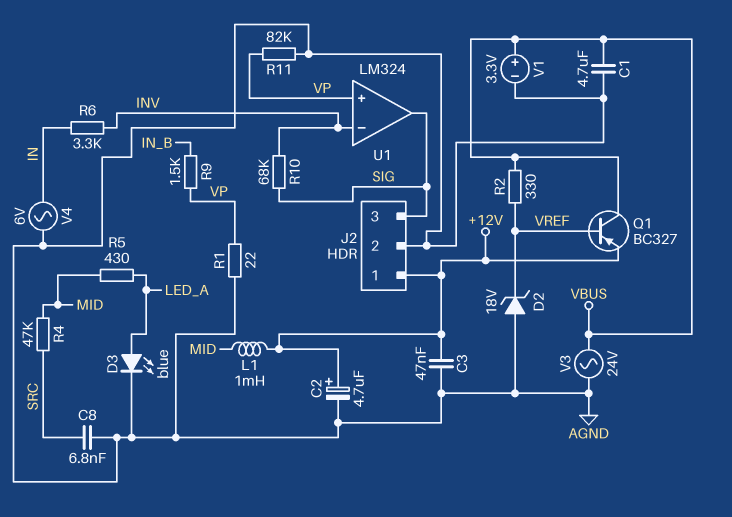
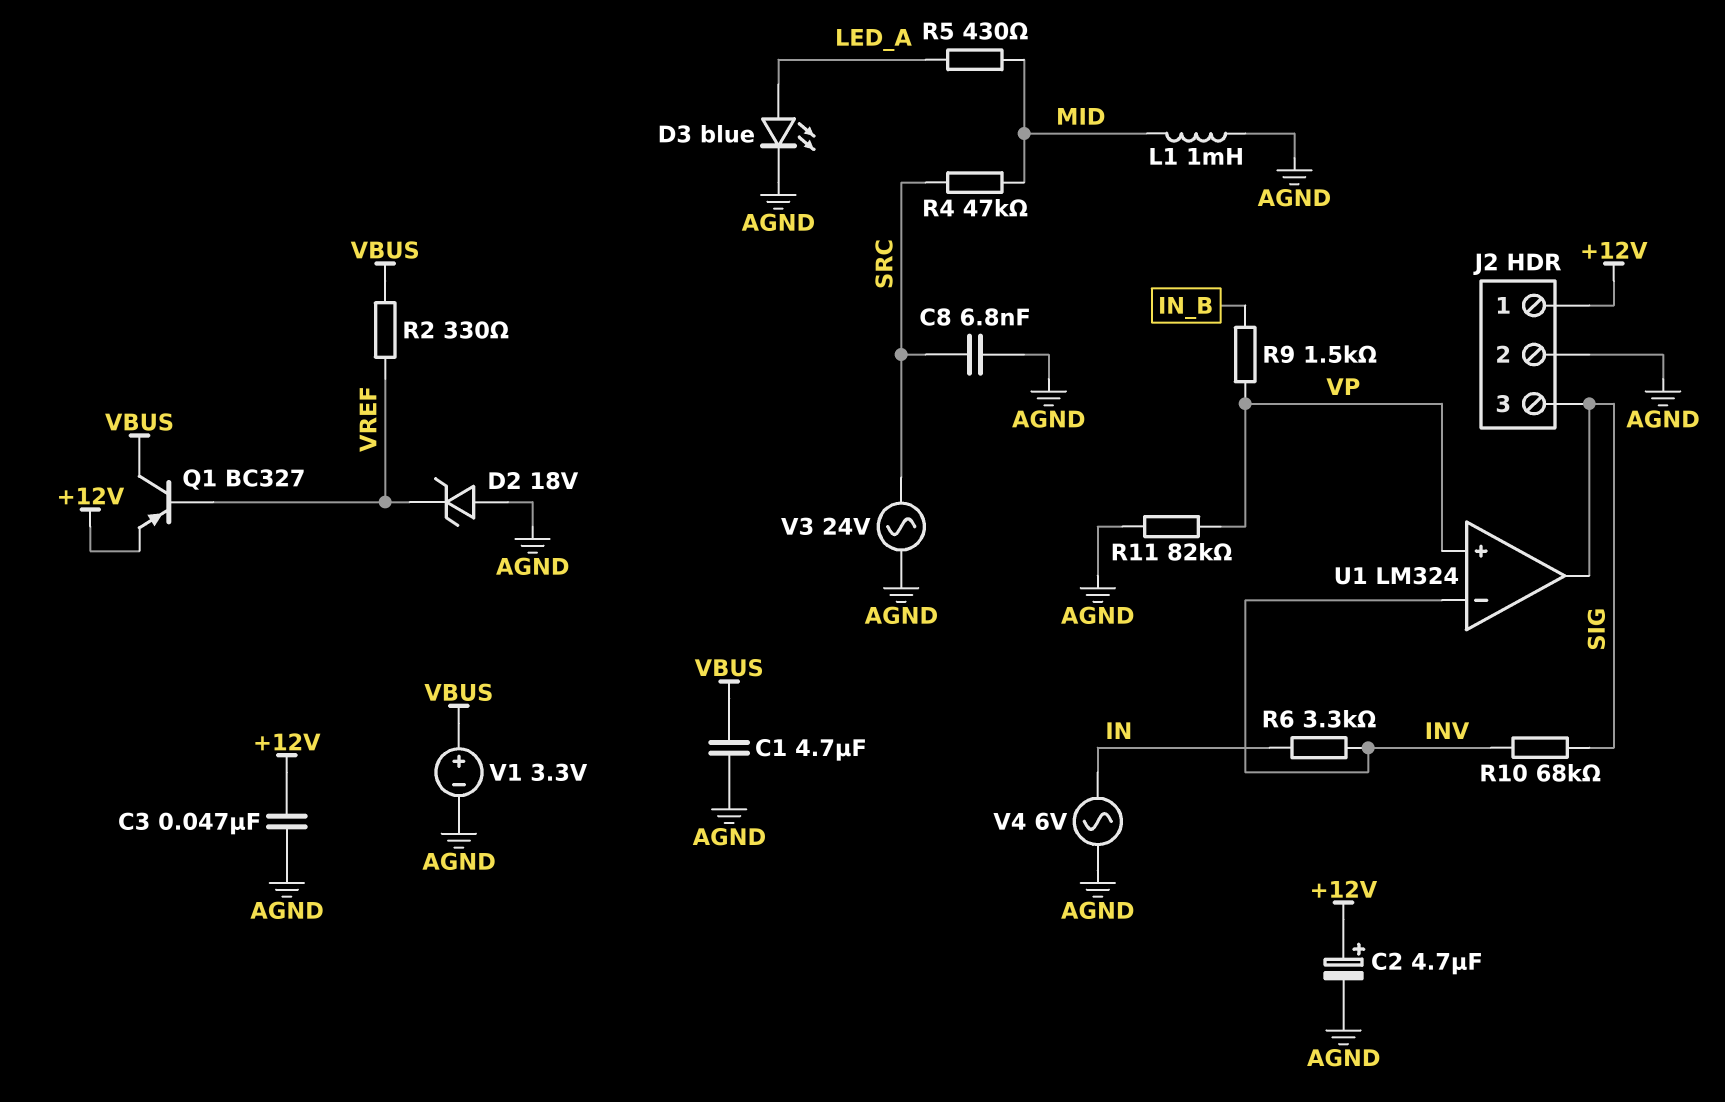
L1: 1mH (+12V, MID) -> 1mH (AGND, MID)
R1: 22 (AGND, VP) -> none
V3: AC 24V (AGND, VBUS) -> AC 24V (AGND, SRC)

